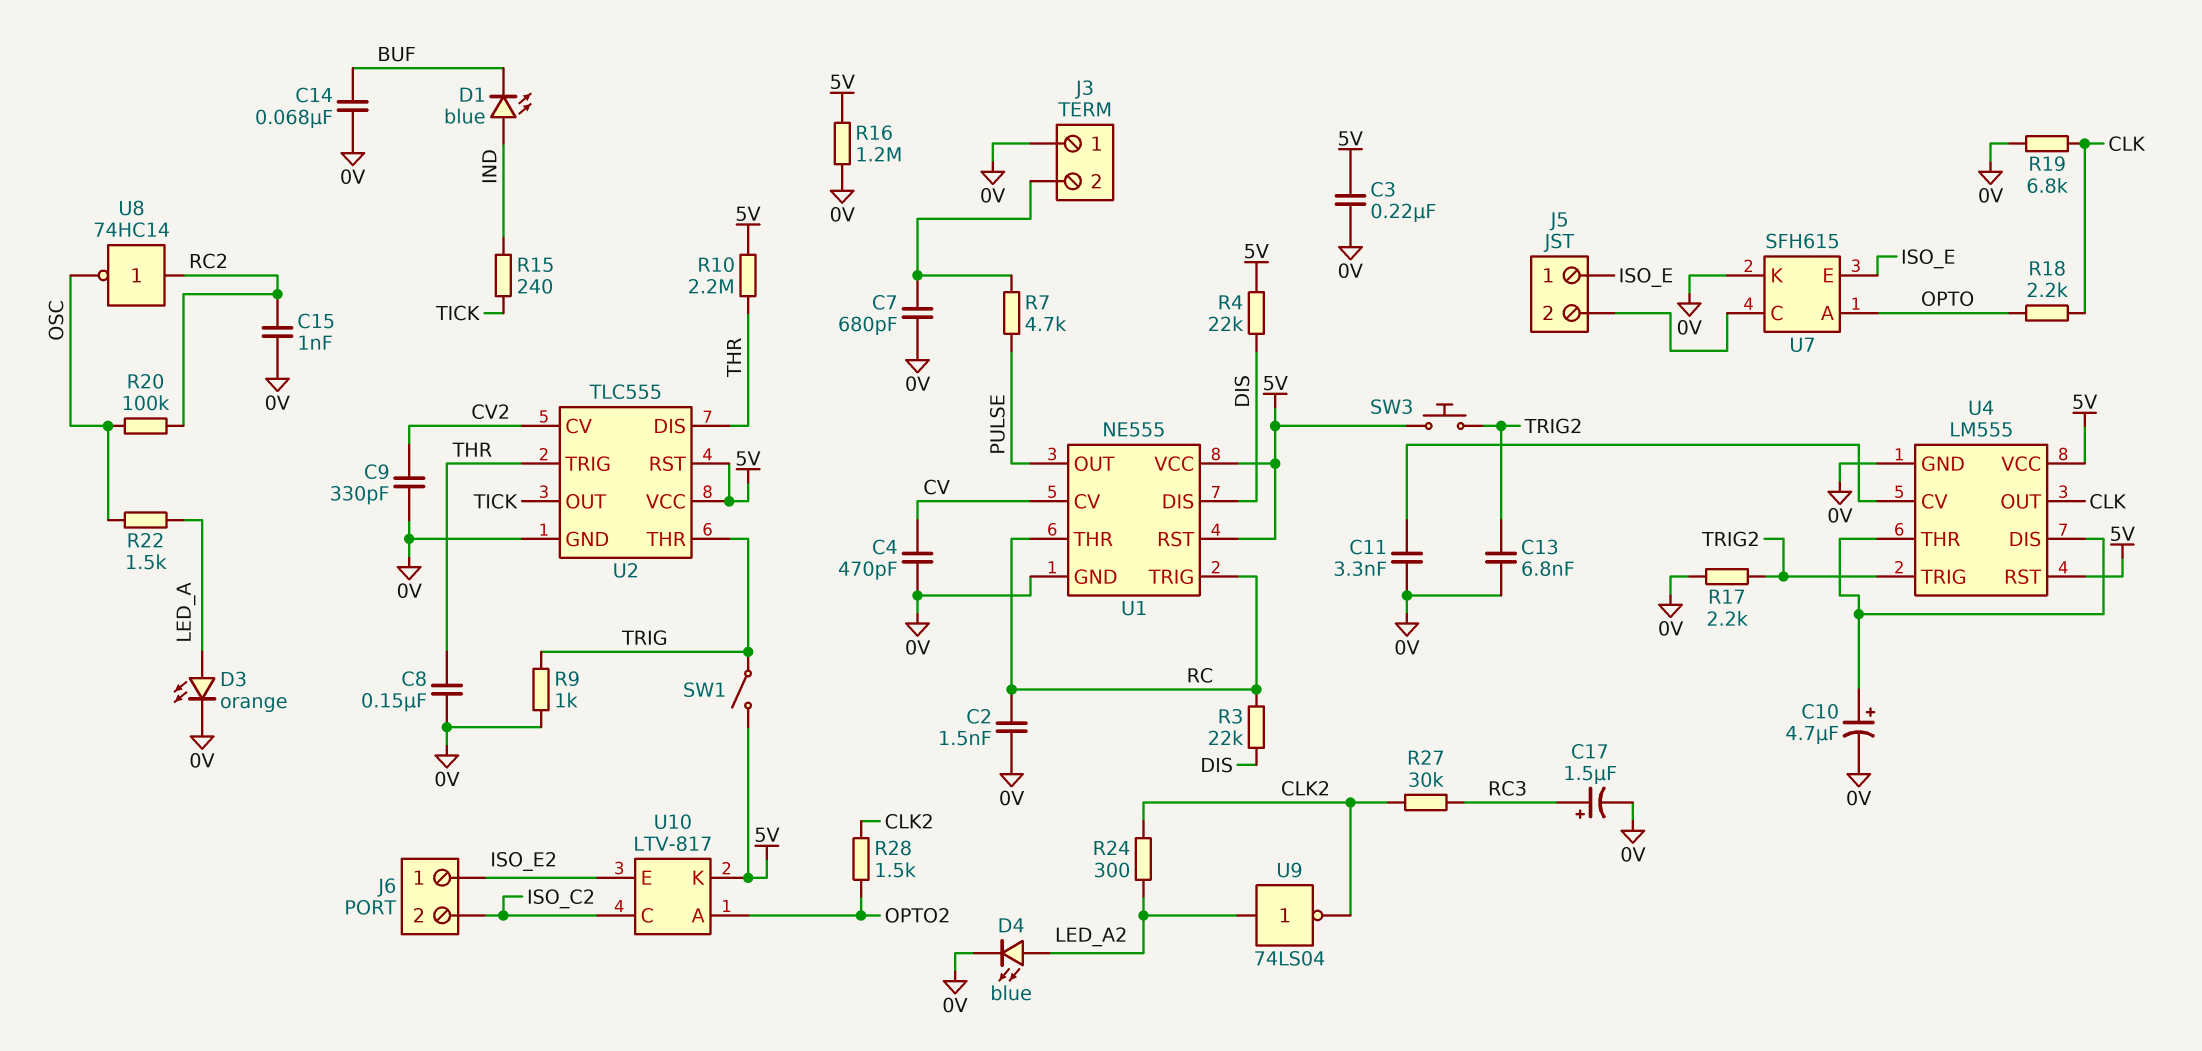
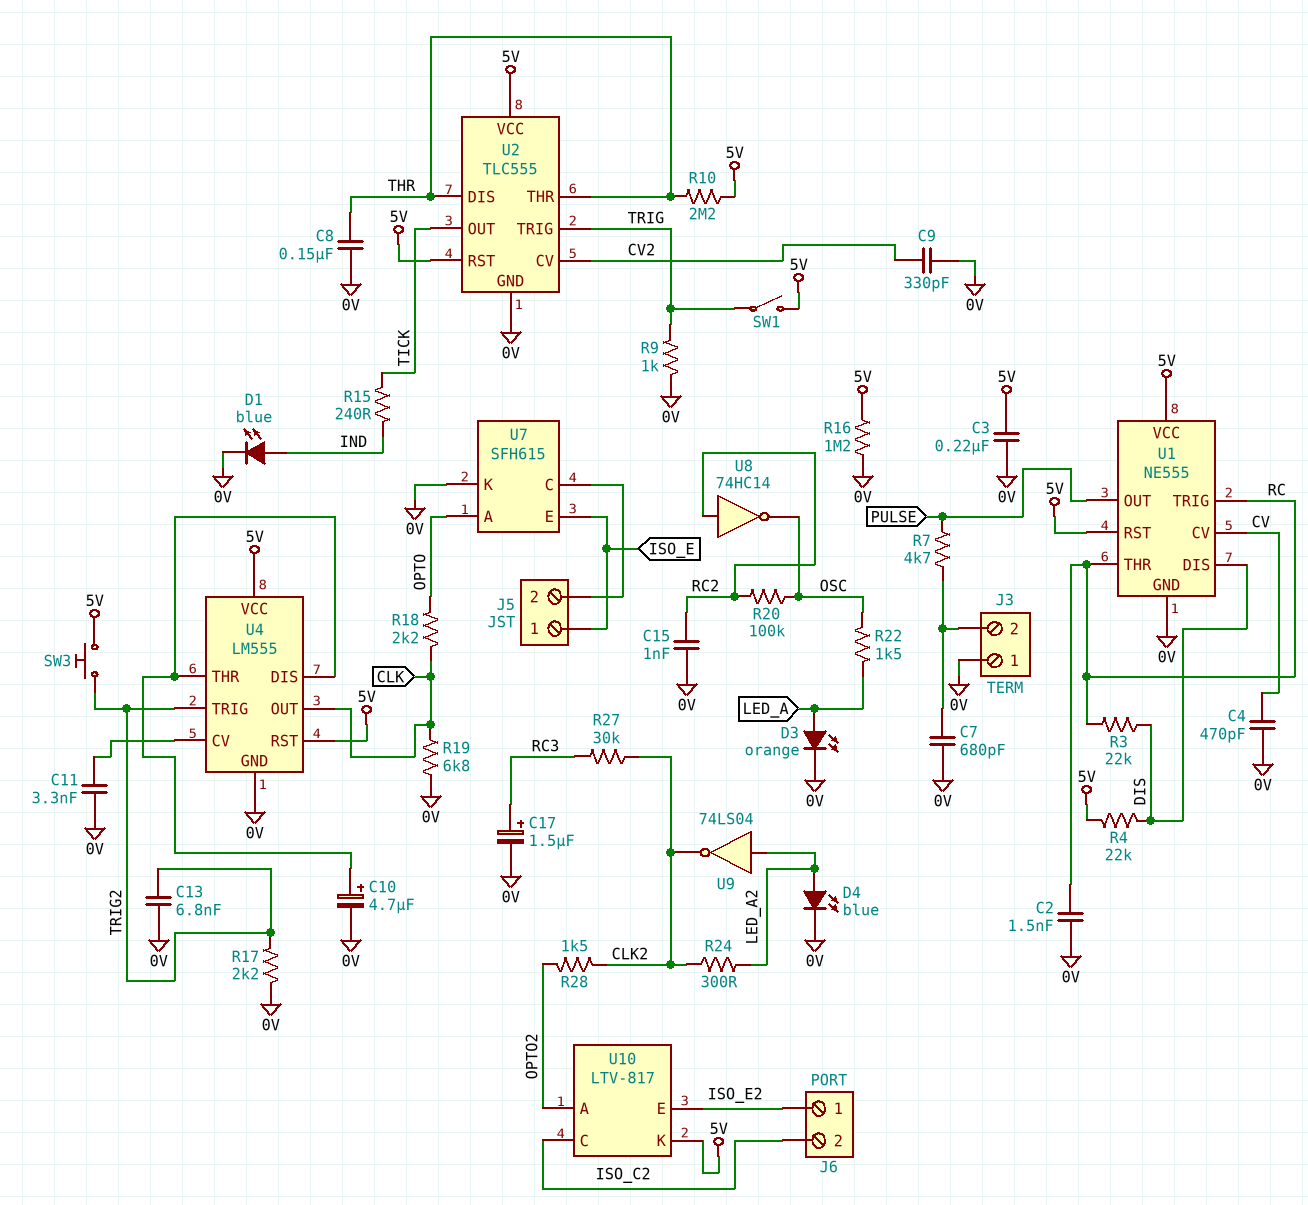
C14: 68nF (0V, BUF) -> none
D1: LED blue (A IND, K BUF) -> LED blue (A IND, K 0V)
U2 pin THR: TRIG -> THR
U2 pin TRIG: THR -> TRIG

